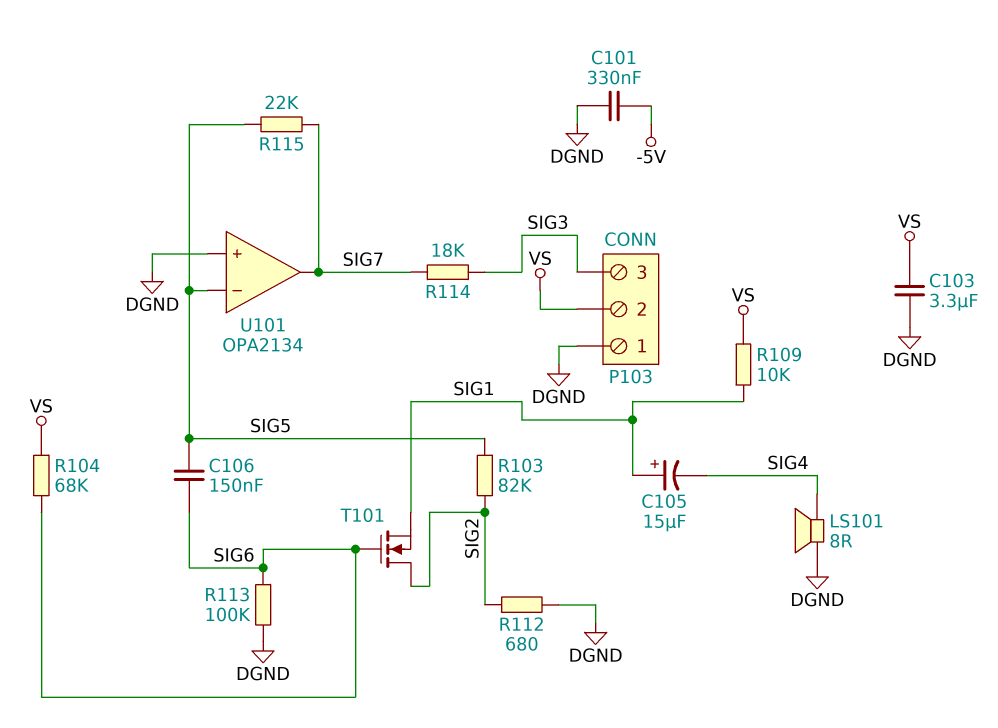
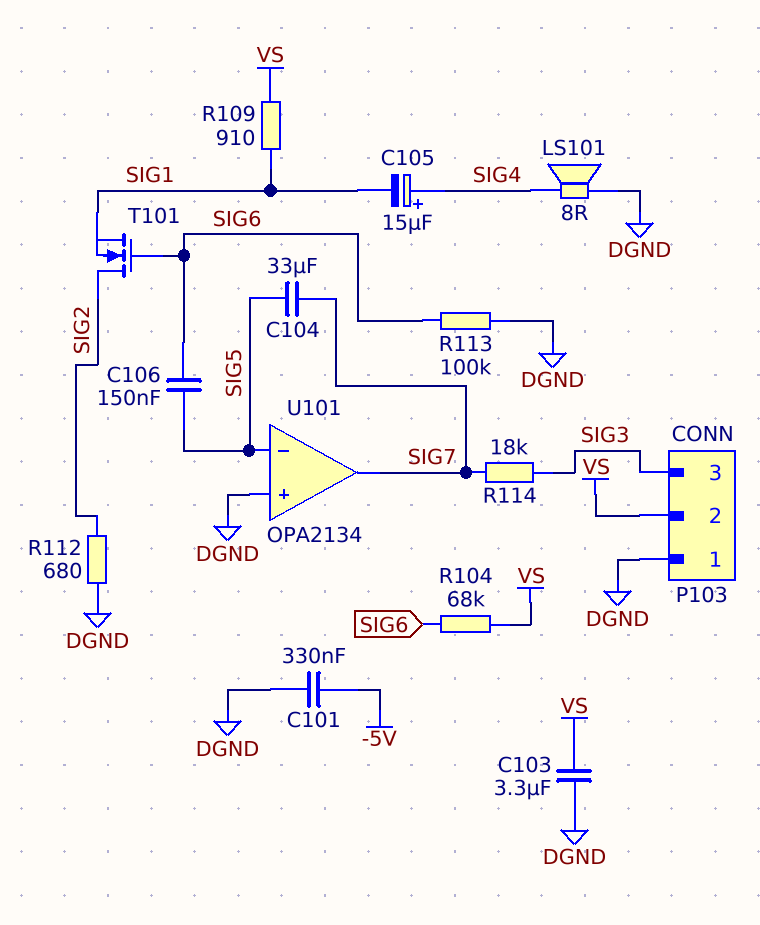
C104: none -> 33uF (SIG5, SIG7)
C105: 15uF (plus SIG1, minus SIG4) -> 15uF (plus SIG4, minus SIG1)
R103: 82k (SIG2, SIG5) -> none
R109: 10k (SIG1, VS) -> 910 (SIG1, VS)
R115: 22k (SIG5, SIG7) -> none

